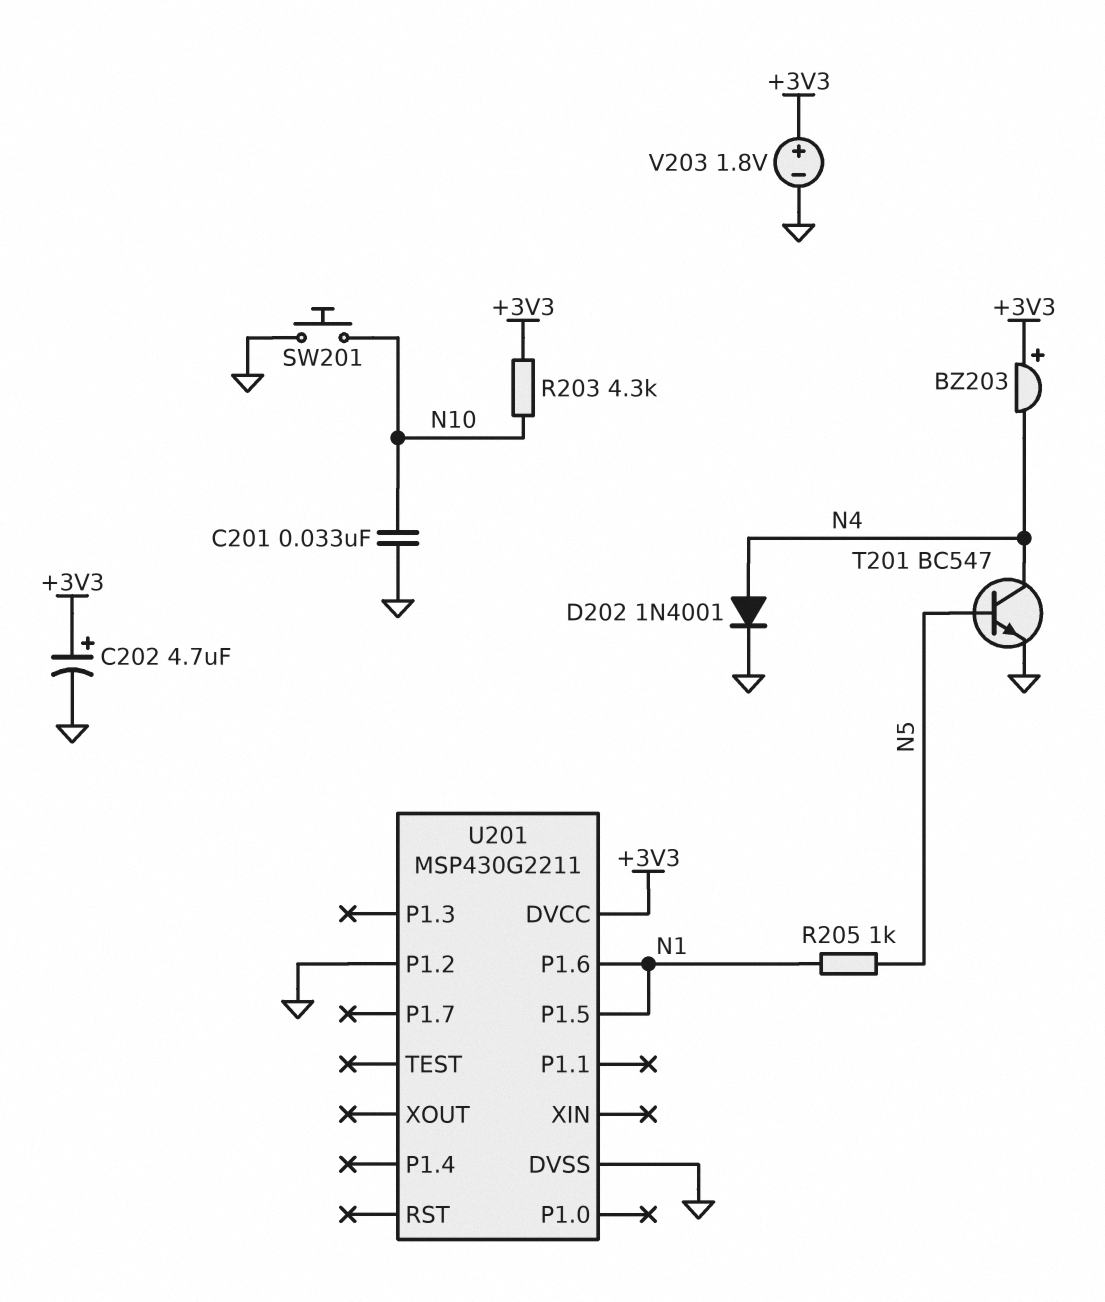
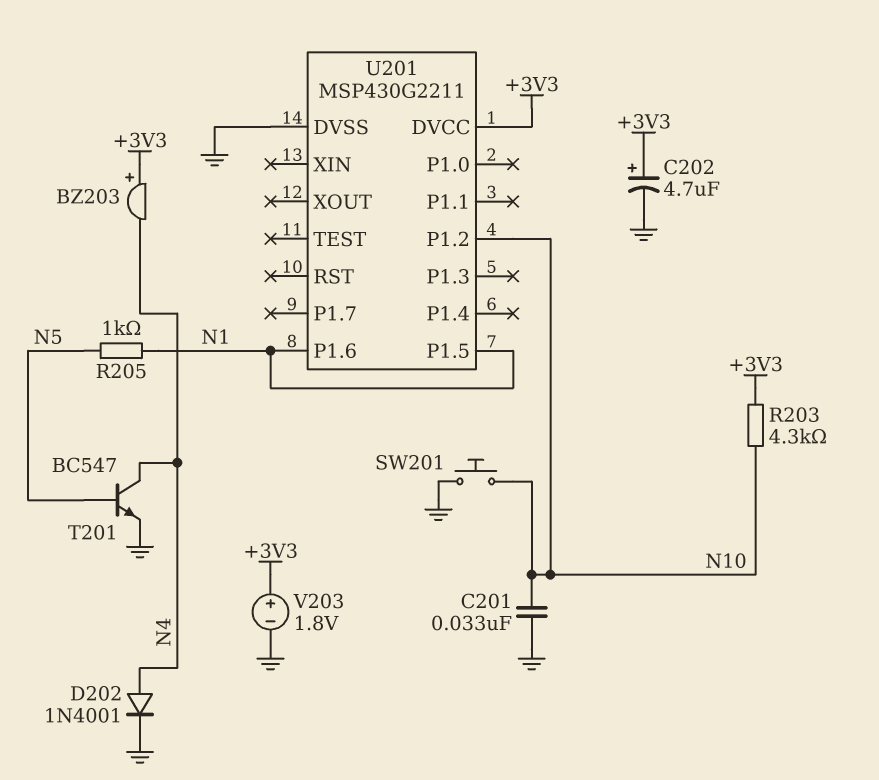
U201 pin P1.2: GND -> N10

